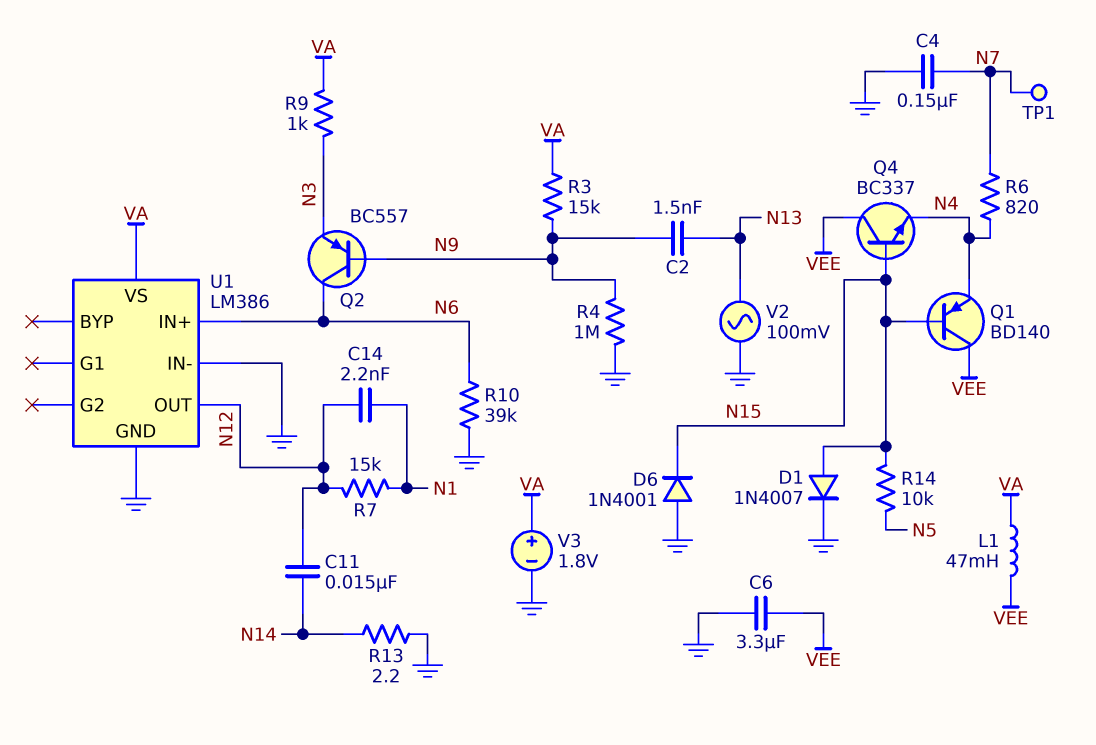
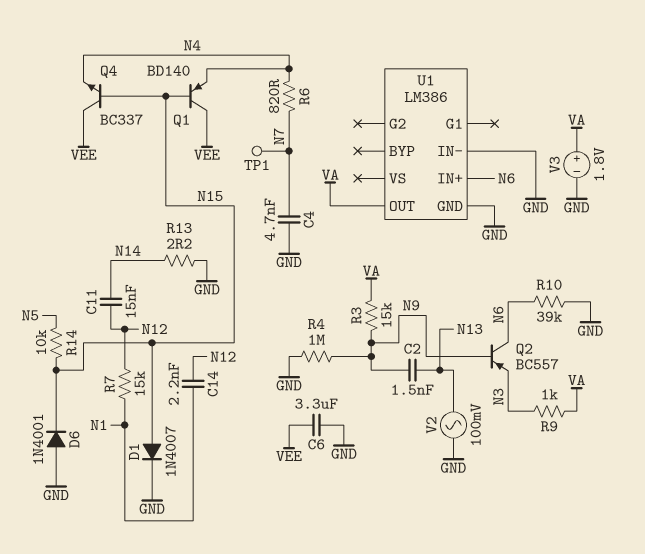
C4: 150nF (GND, N7) -> 4.7nF (GND, N7)
L1: 47mH (VA, VEE) -> none
U1 pin OUT: N12 -> VA
U1 pin VS: VA -> none

